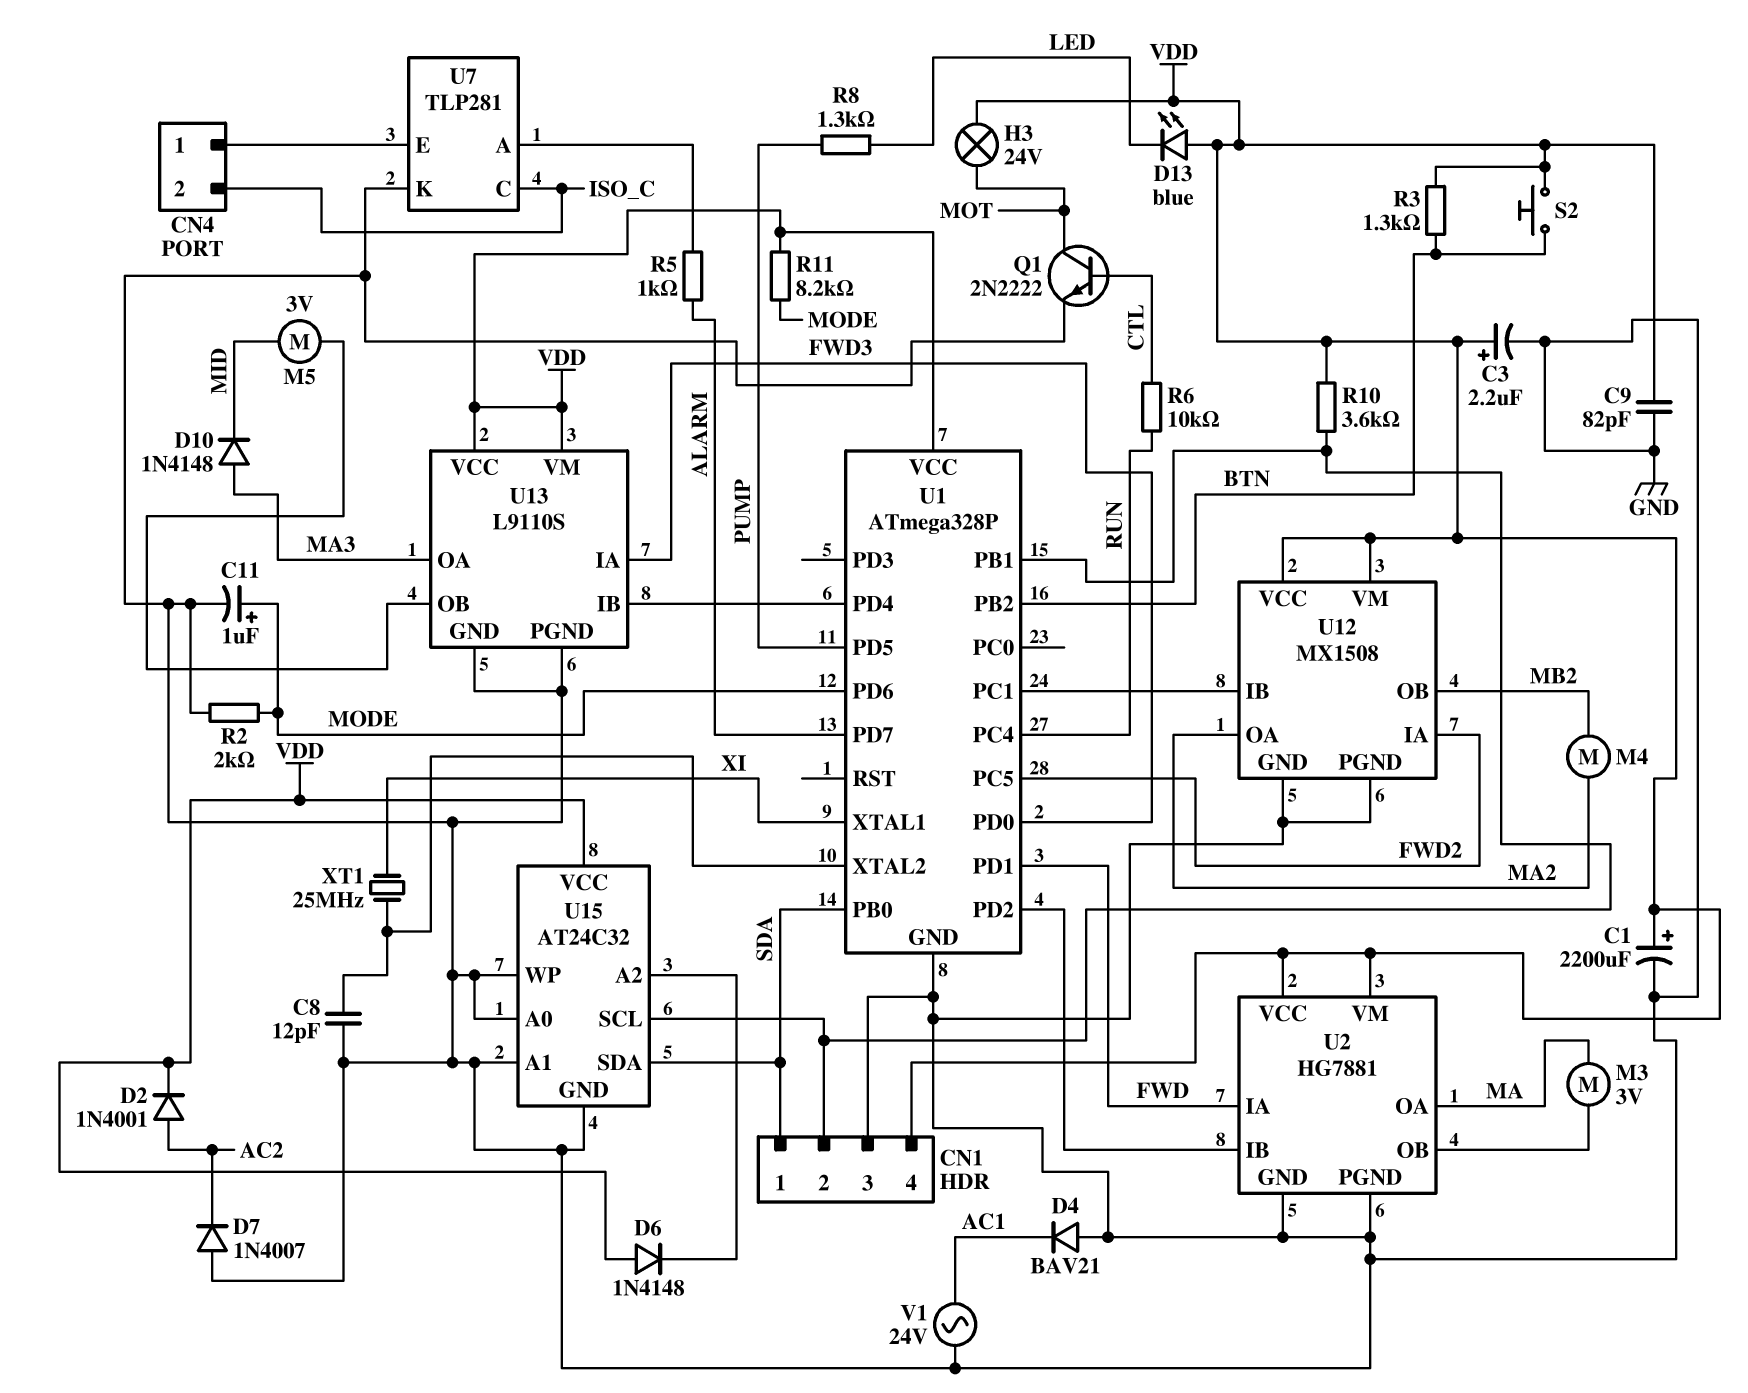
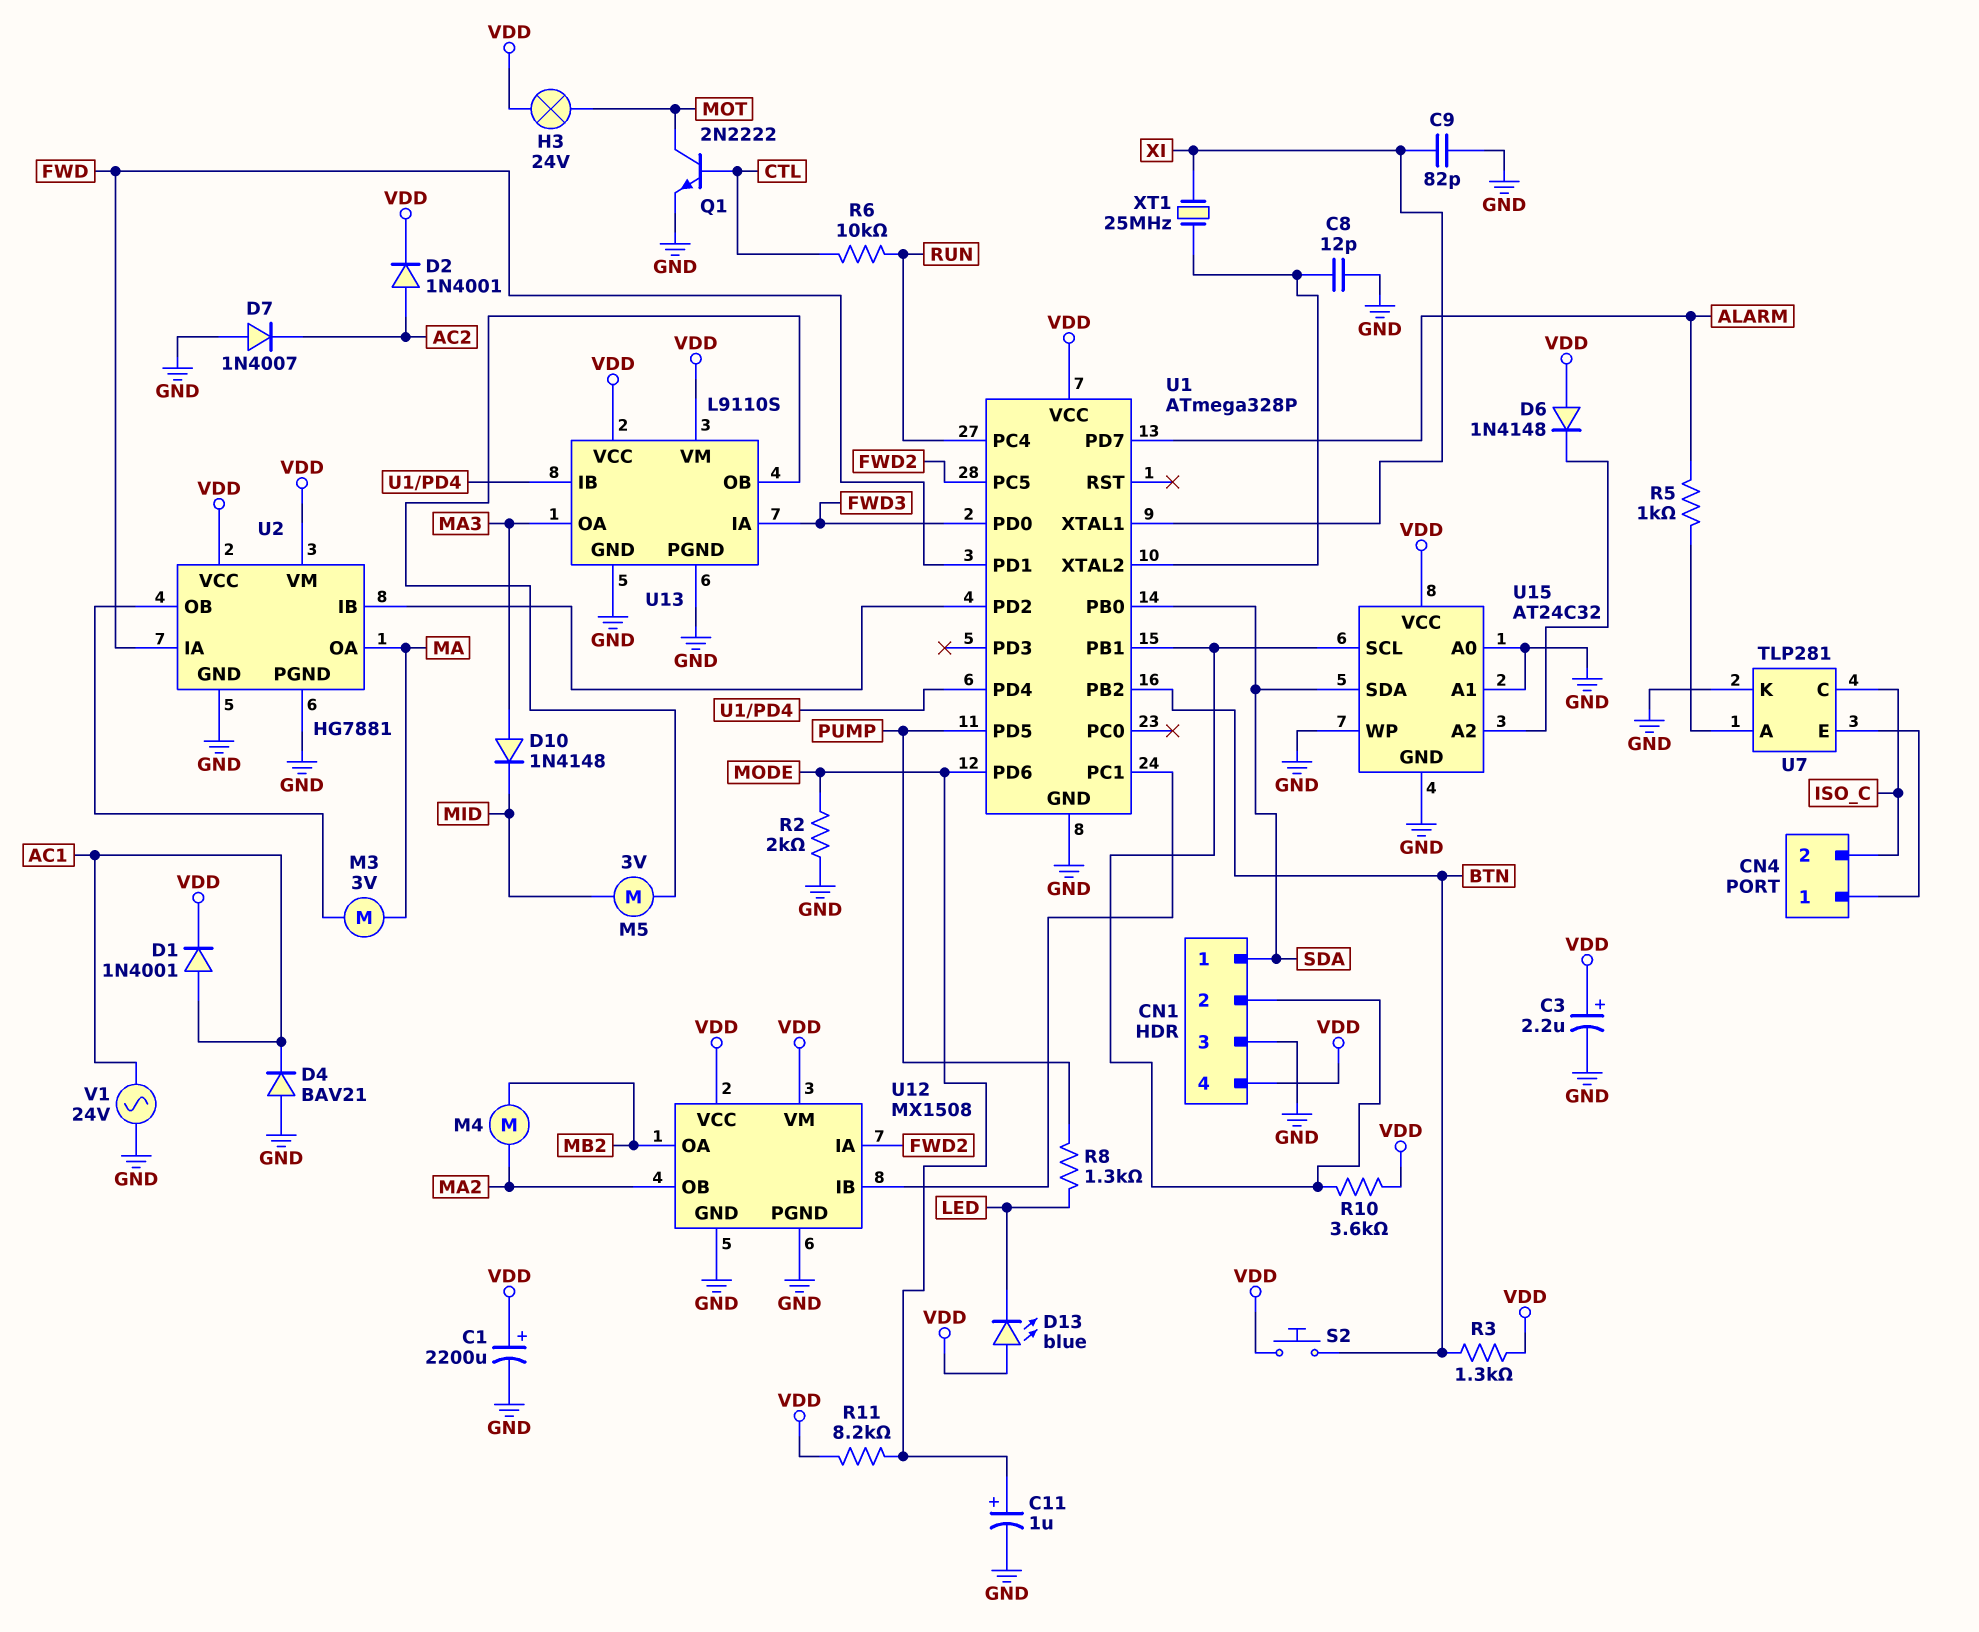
C9: 82pF (GND, VDD) -> 82pF (GND, XI)
D1: none -> diode 1N4001 (A AC1, K VDD)
U12 pin OA: MA2 -> MB2
U12 pin OB: MB2 -> MA2

